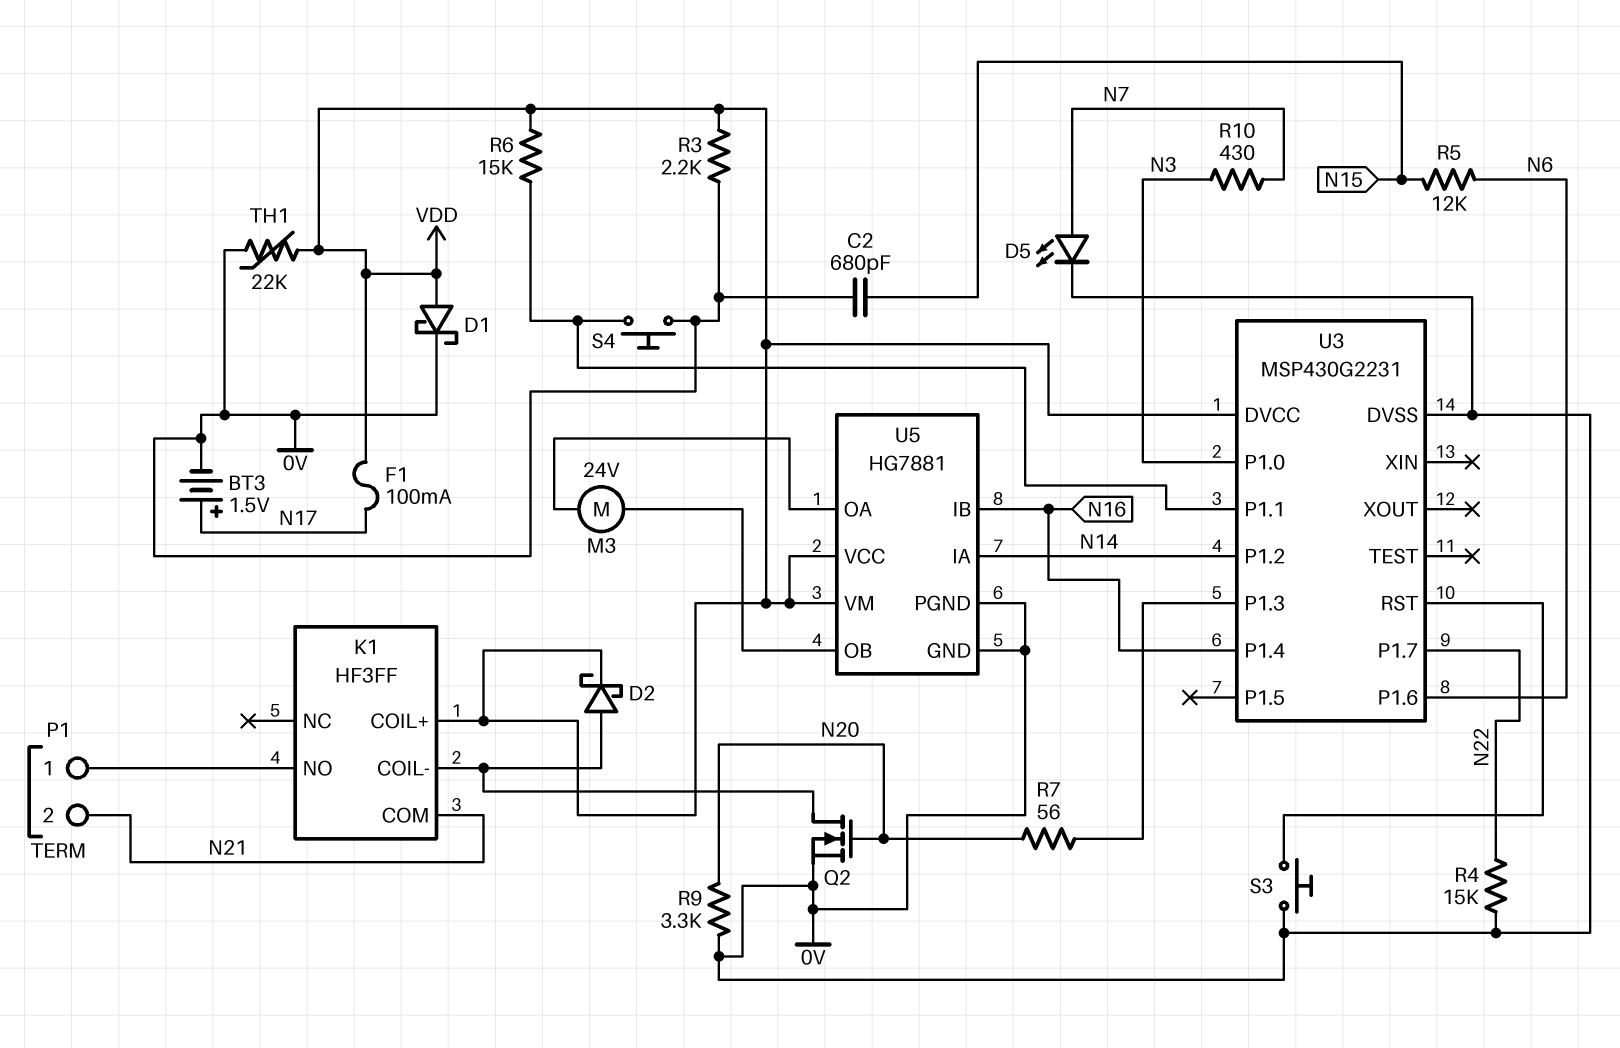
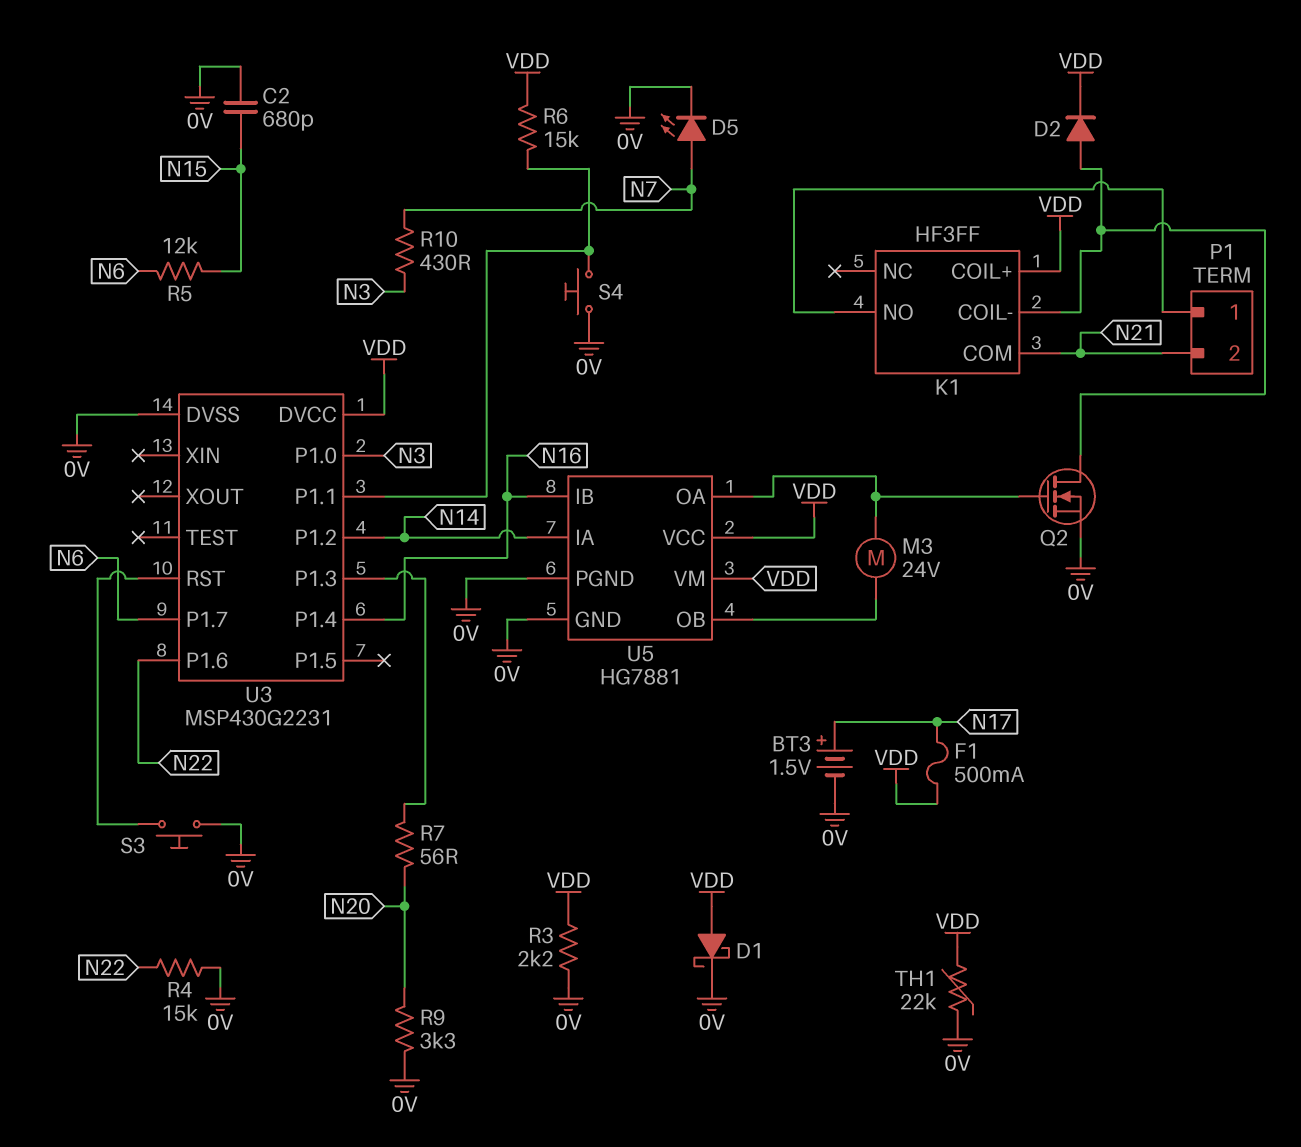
D2: schottky (A K1/COIL-, K VDD) -> diode (A K1/COIL-, K VDD)
F1: 100mA (N17, VDD) -> 500mA (N17, VDD)
Q2: NMOS (G N20, D K1/COIL-, S 0V) -> NMOS (G U5/OA, D K1/COIL-, S 0V)
U3 pin P1.6: N6 -> N22
U3 pin P1.7: N22 -> N6

